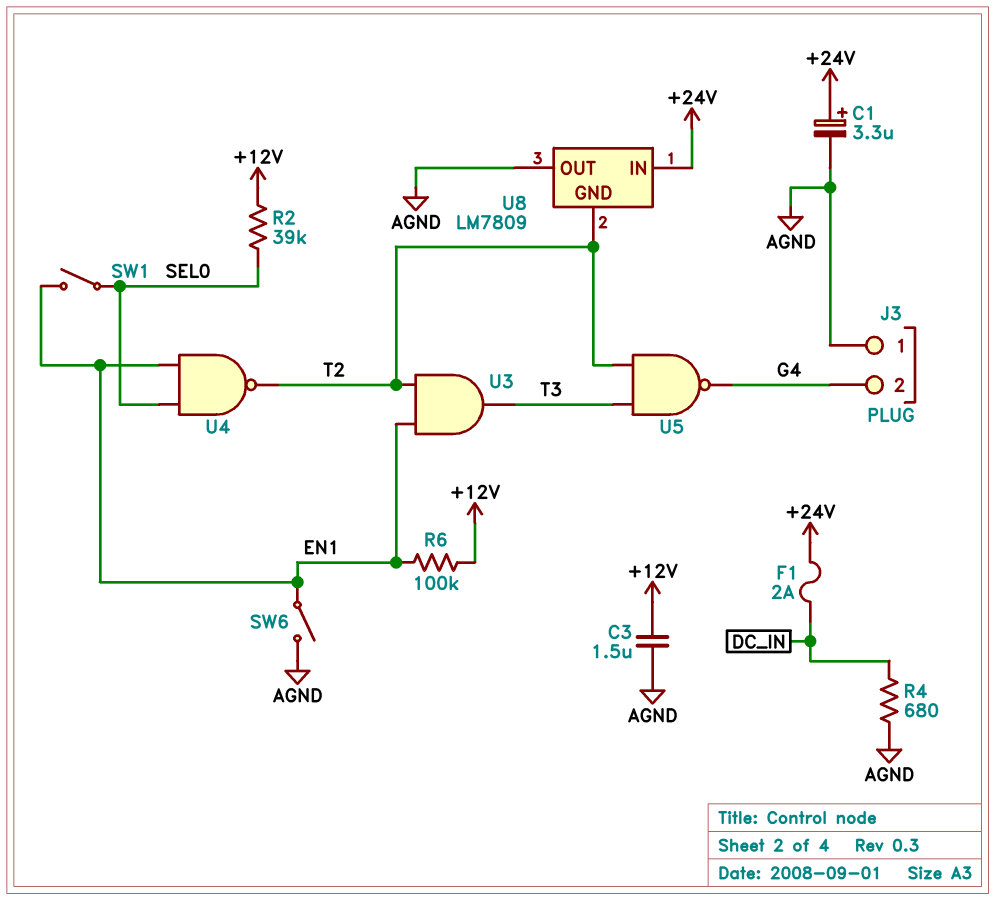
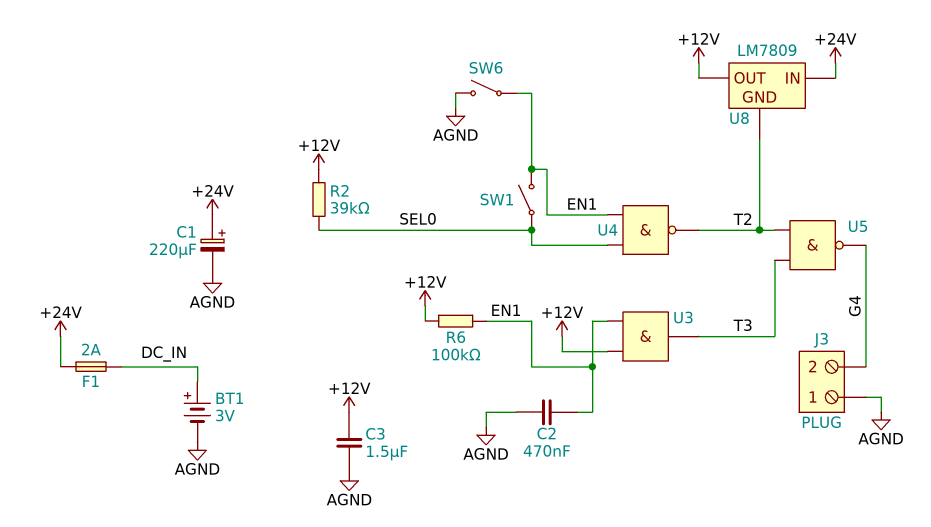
BT1: none -> 3V (plus DC_IN, minus AGND)
C1: 3.3uF (plus +24V, minus AGND) -> 220uF (plus +24V, minus AGND)
C2: none -> 470nF (AGND, EN1)
R4: 680 (AGND, DC_IN) -> none
U3: AND (in EN1, in T2, out T3) -> AND (in +12V, in EN1, out T3)
U8 pin OUT: AGND -> +12V

